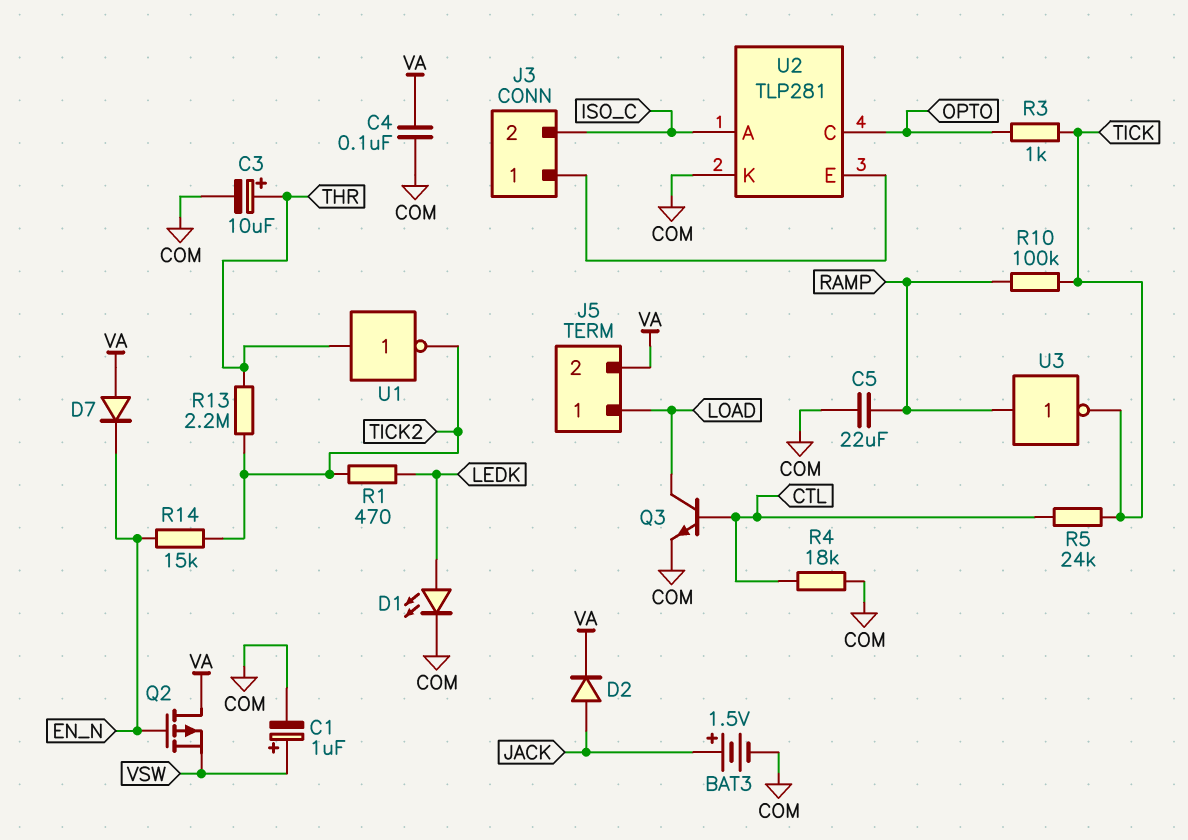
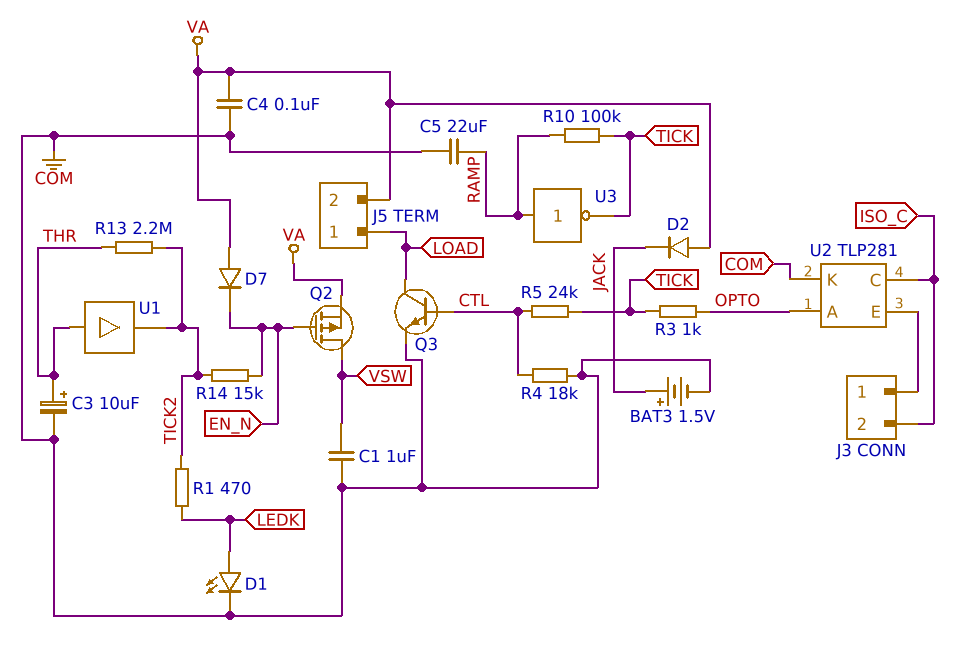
C1: 1uF (plus VSW, minus COM) -> 1uF (COM, VSW)
D2: diode (A JACK, K VA) -> diode (A VA, K JACK)
Q2: PMOS (G EN_N, D VA, S VSW) -> PMOS (G EN_N, D VSW, S VA)
U1: NOT (in THR, out TICK2) -> buffer (in THR, out TICK2)
U2 pin A: ISO_C -> OPTO
U2 pin C: OPTO -> ISO_C

